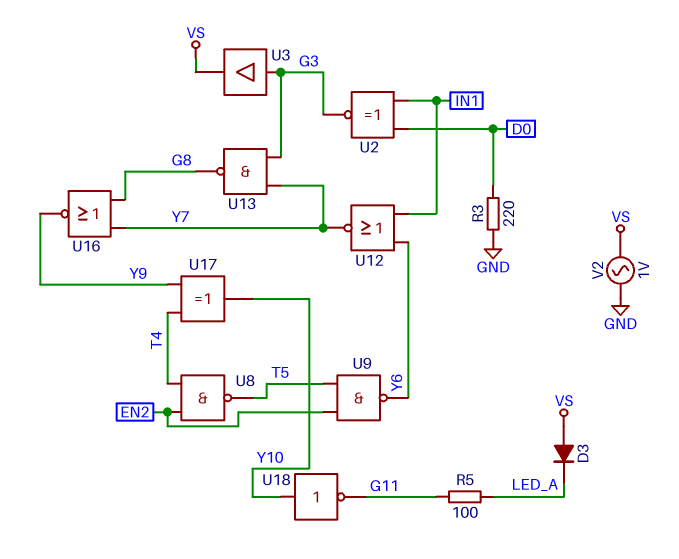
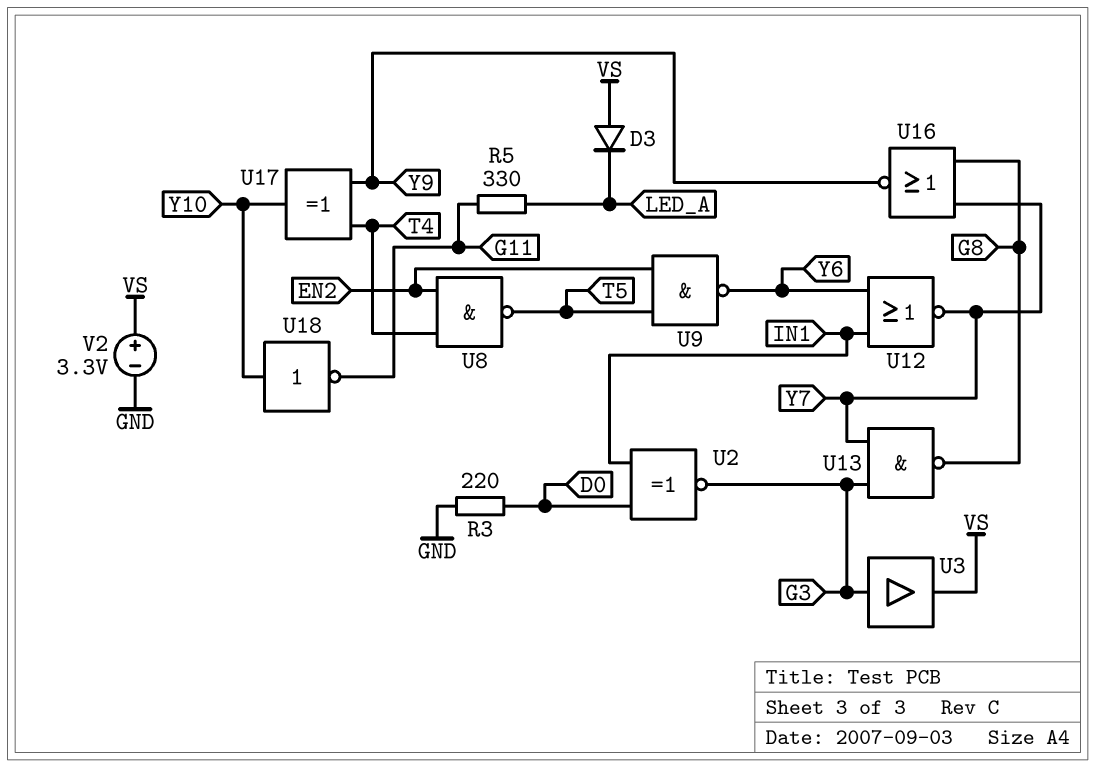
R5: 100 (G11, LED_A) -> 330 (G11, LED_A)
V2: AC 1V (GND, VS) -> 3.3V (plus VS, minus GND)

